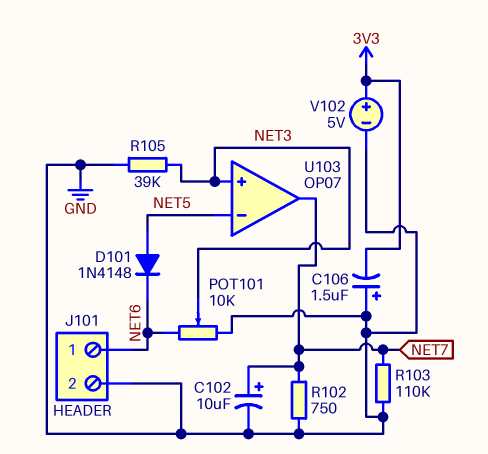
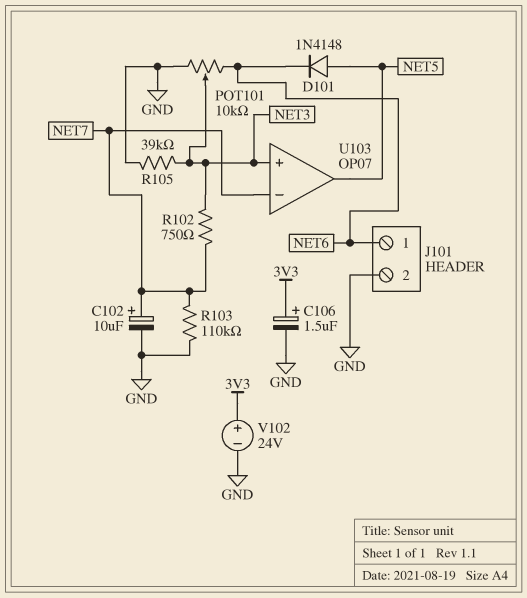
C106: 1.5uF (plus GND, minus 3V3) -> 1.5uF (plus 3V3, minus GND)
R102: 750 (GND, NET7) -> 750 (NET3, NET7)
U103 pin in-: NET5 -> NET7
U103 pin out: NET7 -> NET5
V102: 5V (plus 3V3, minus GND) -> 24V (plus 3V3, minus GND)

